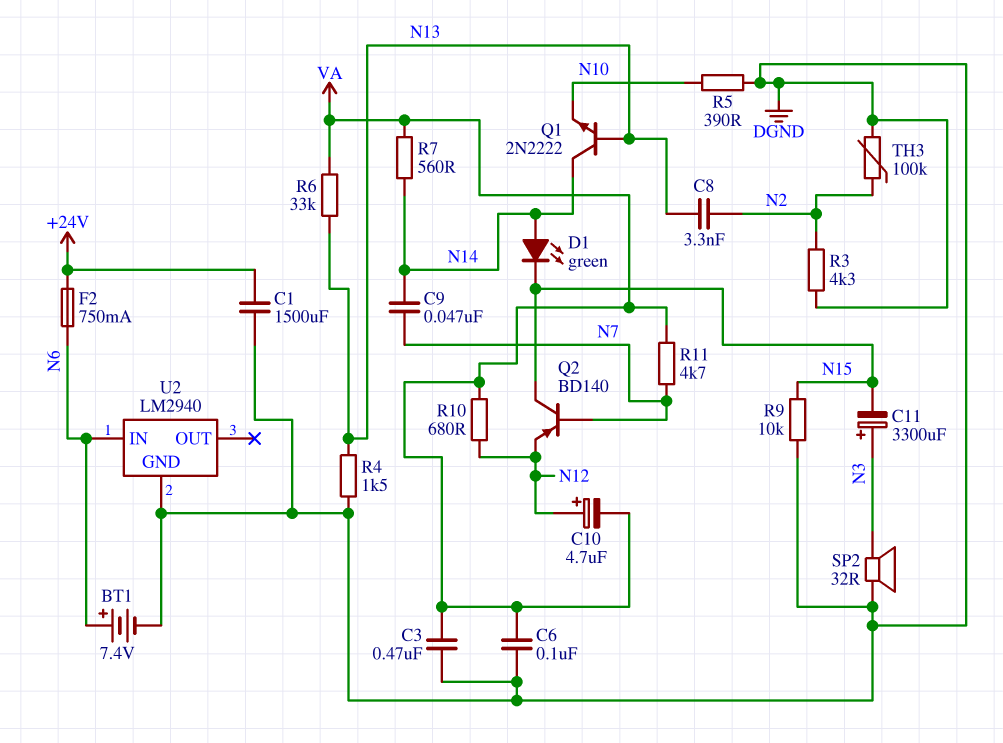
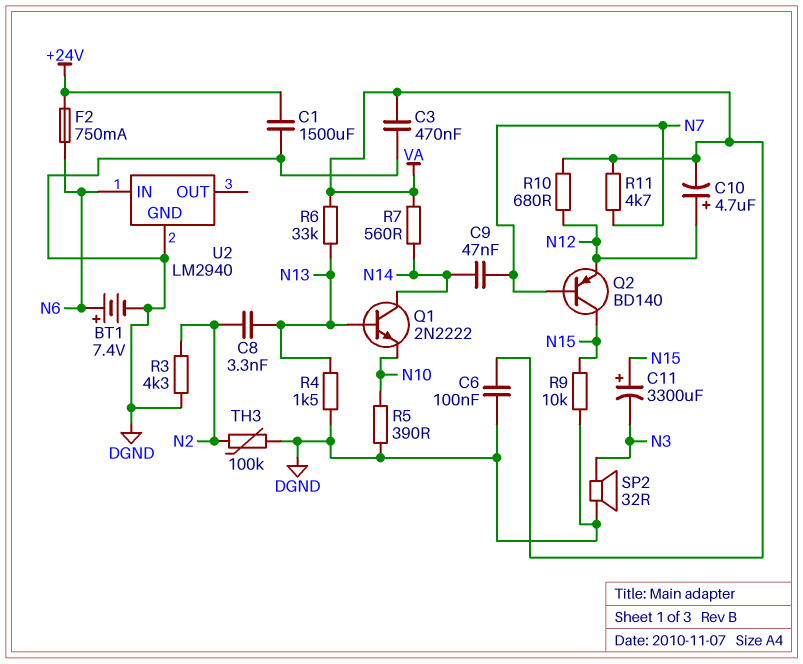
C11: 3300uF (plus N3, minus N15) -> 3300uF (plus N15, minus N3)
D1: LED green (A N14, K N15) -> none

